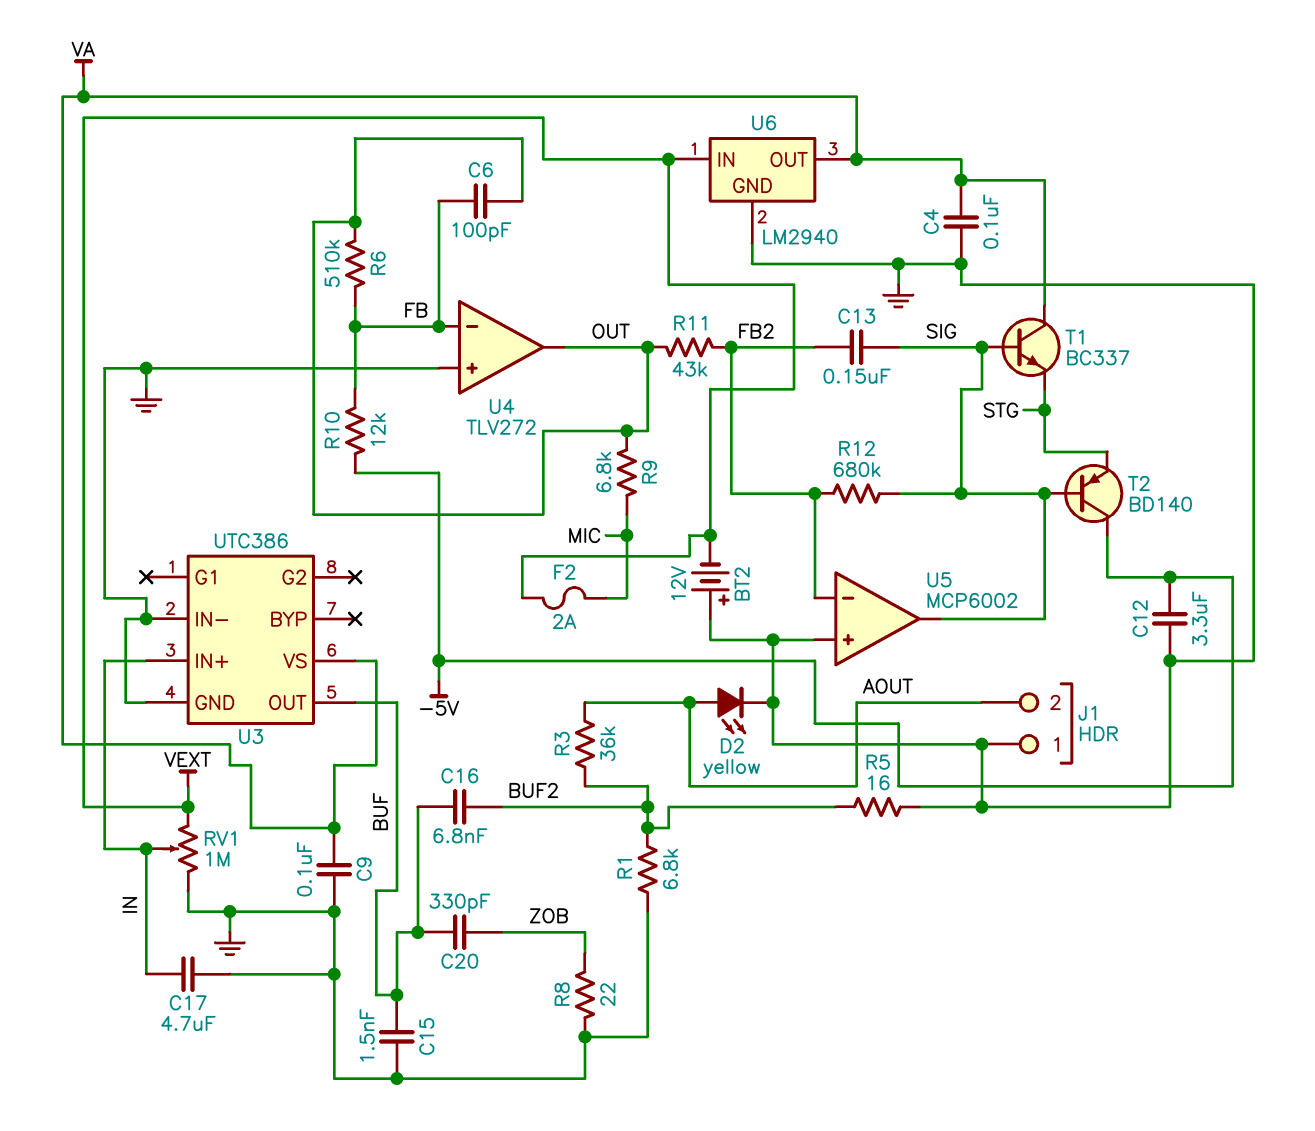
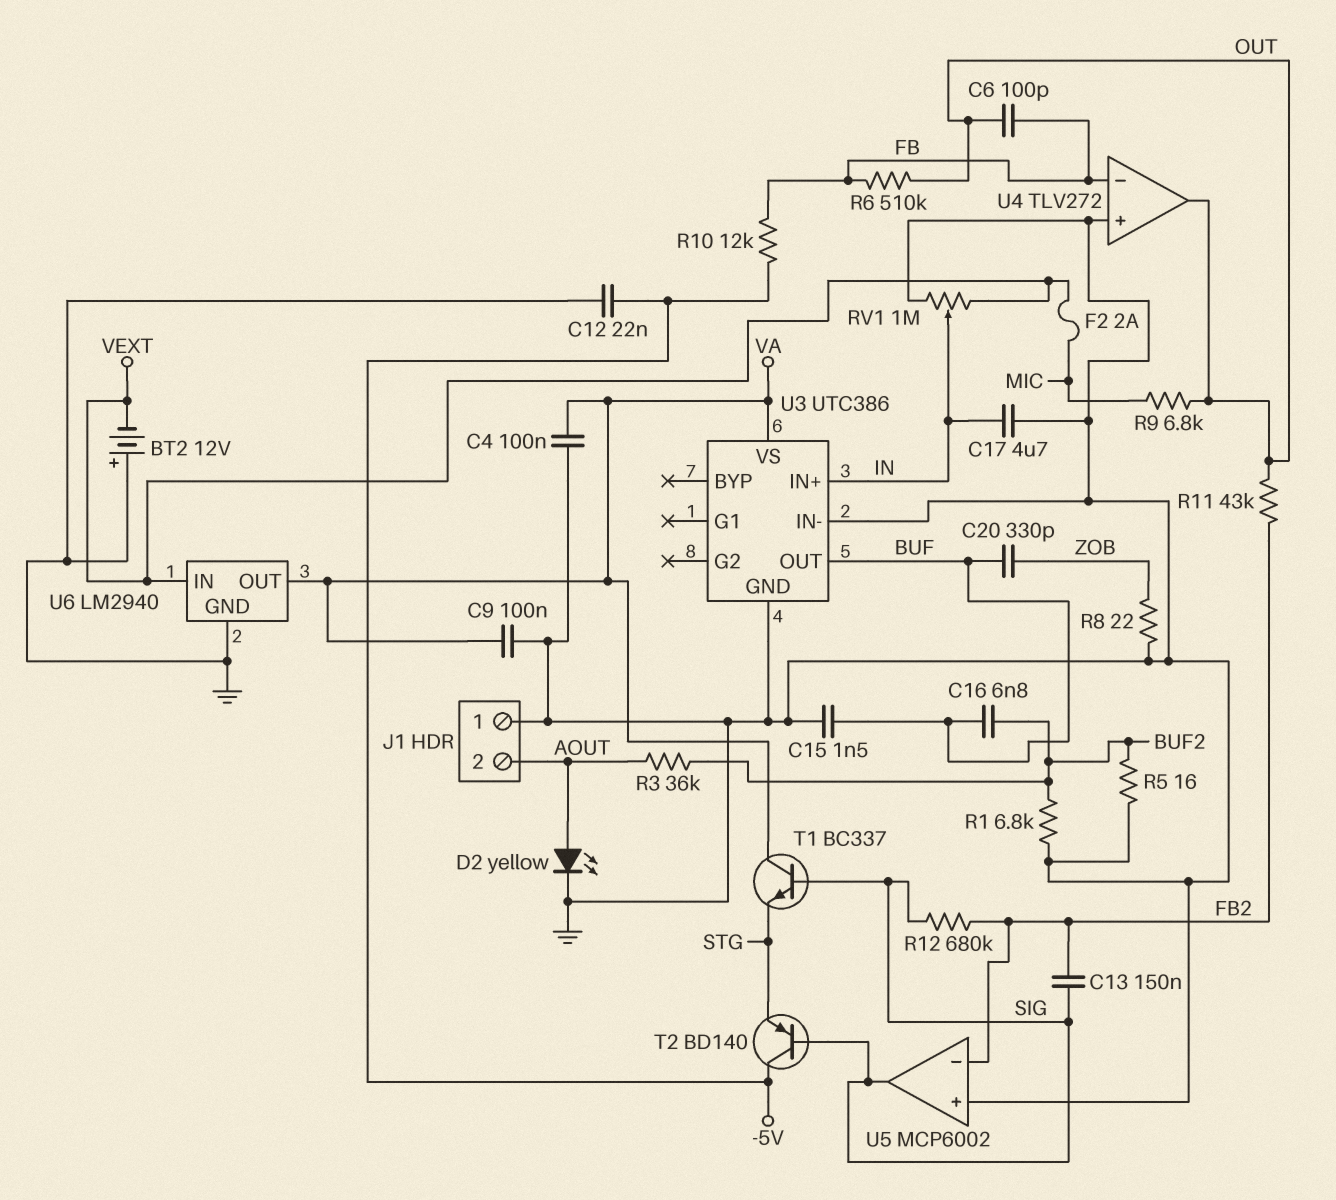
C12: 3.3uF (-5V, GND) -> 22nF (-5V, GND)

